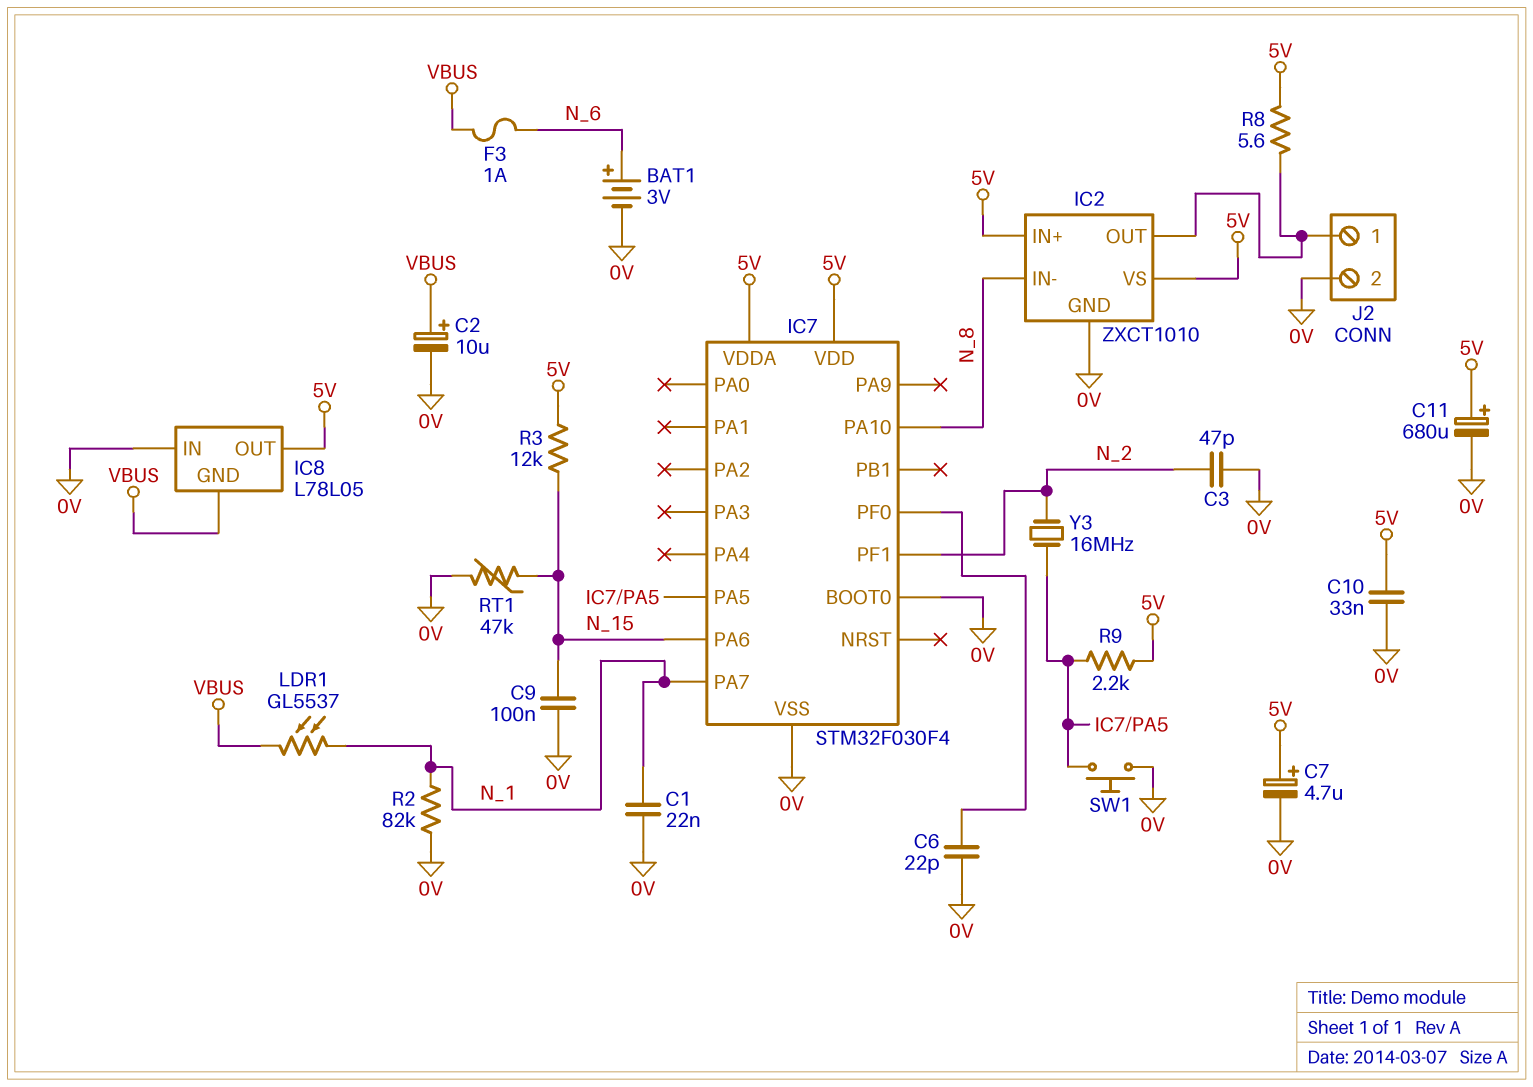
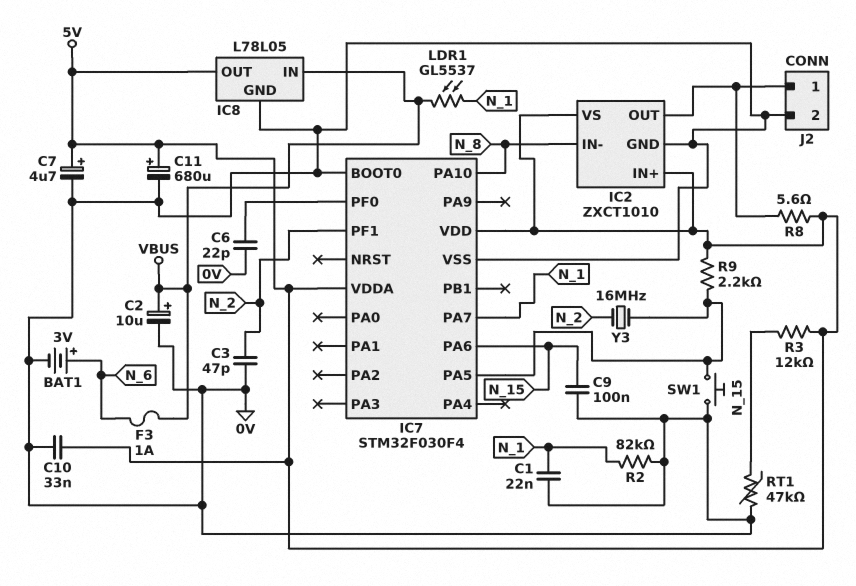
IC8 pin GND: VBUS -> 0V
IC8 pin IN: 0V -> VBUS

